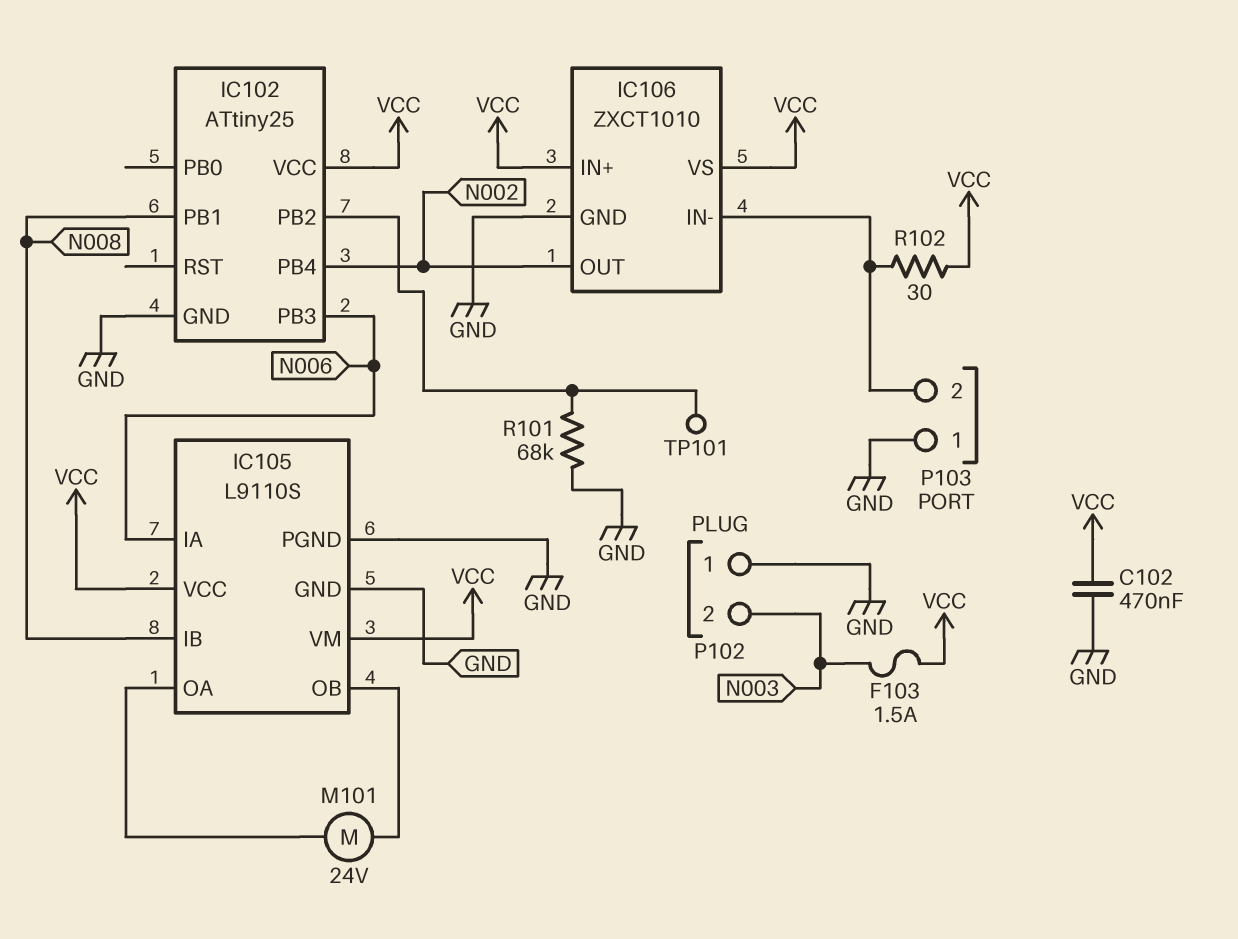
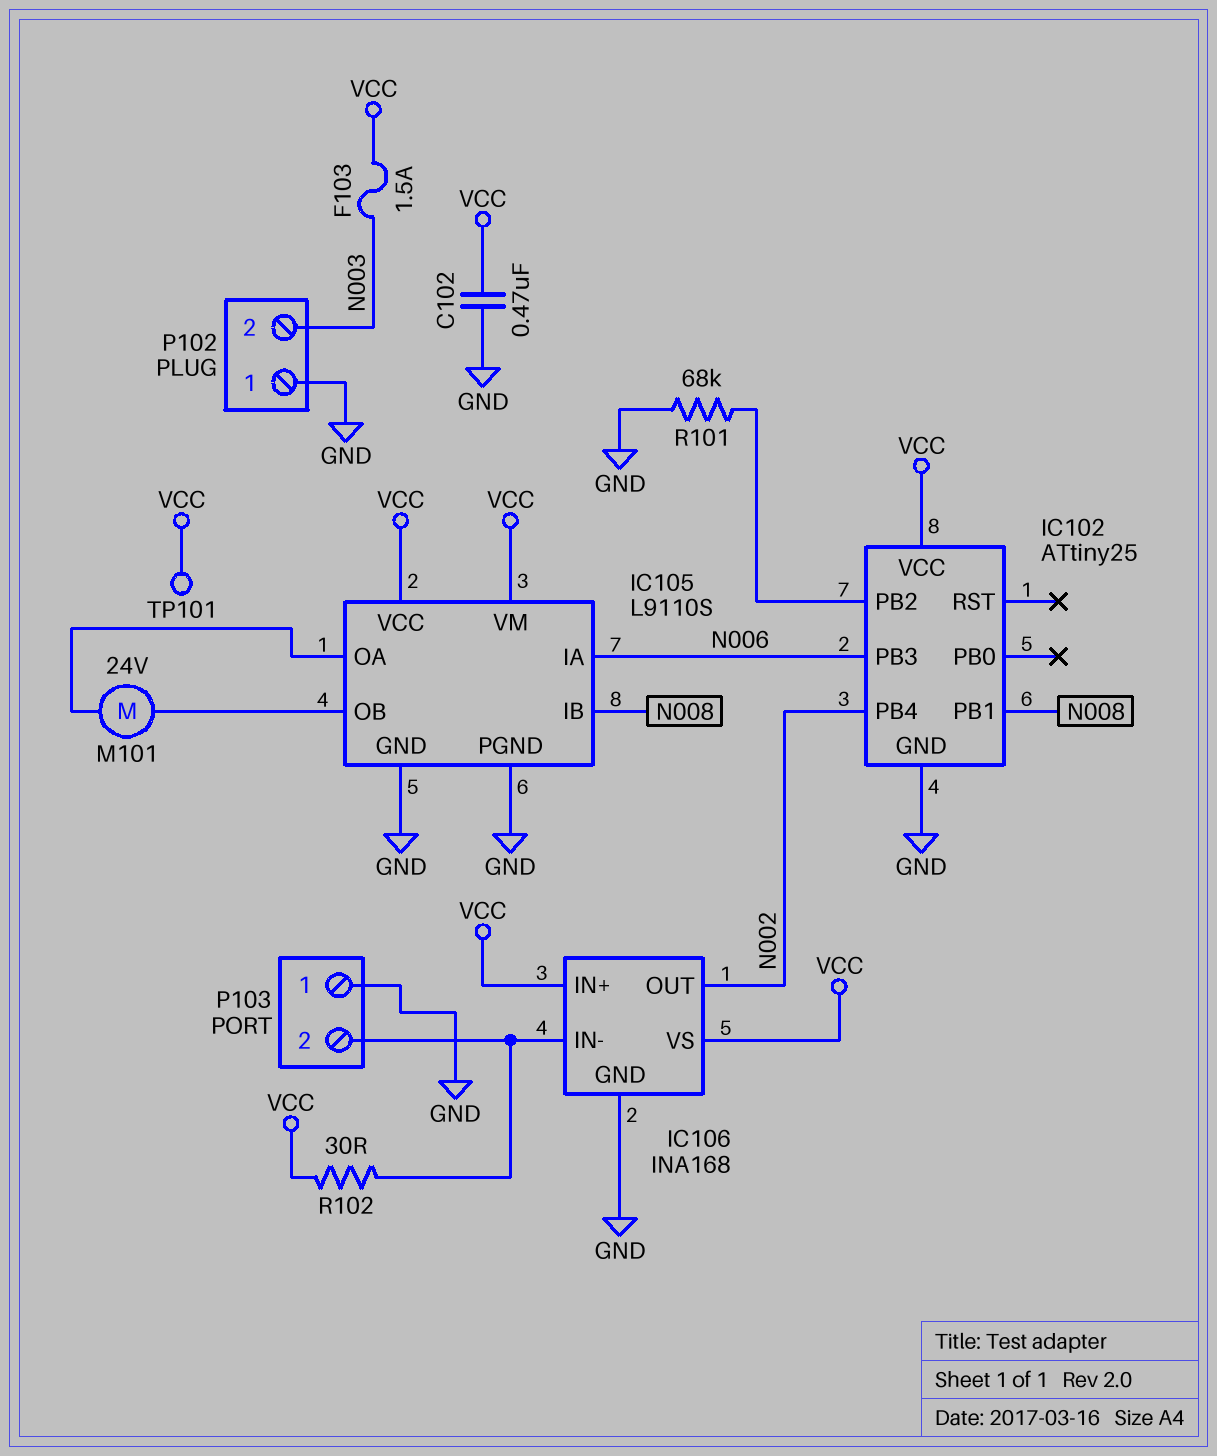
IC106: ZXCT1010 -> INA168
TP101: test point (IC102/PB2) -> test point (VCC)

